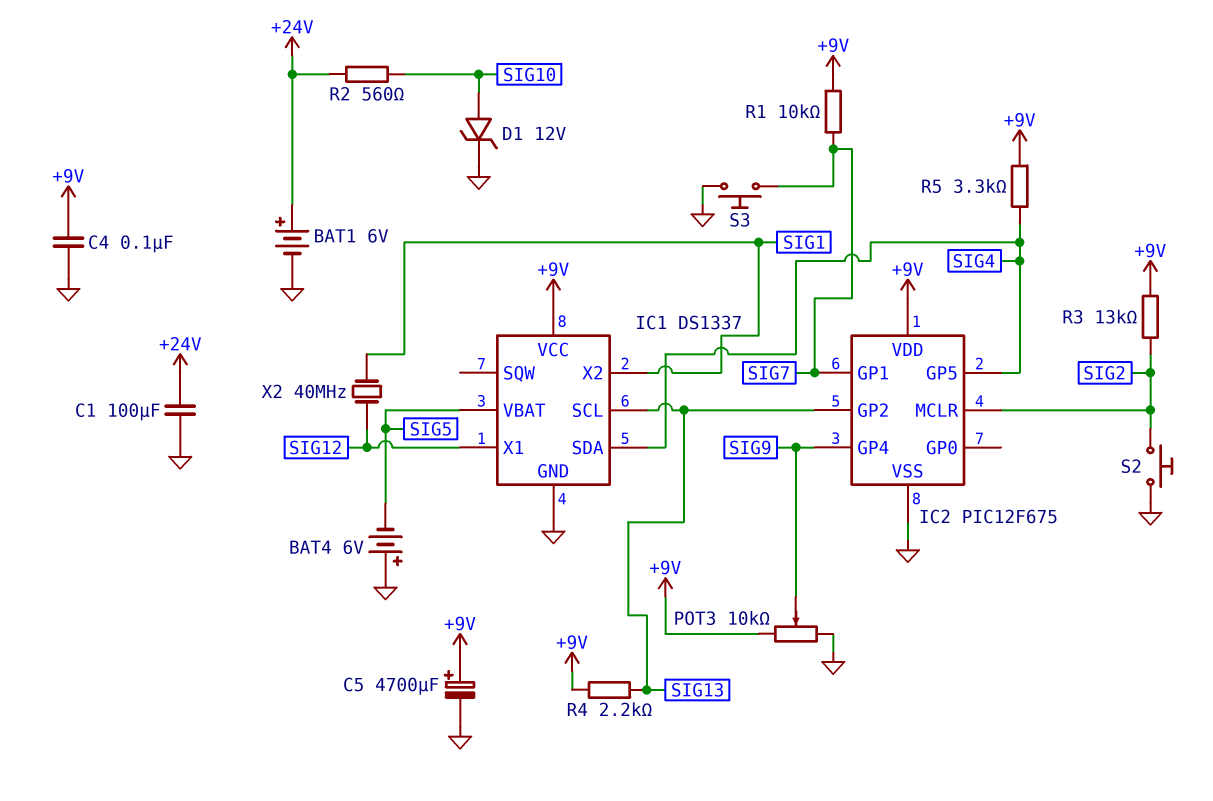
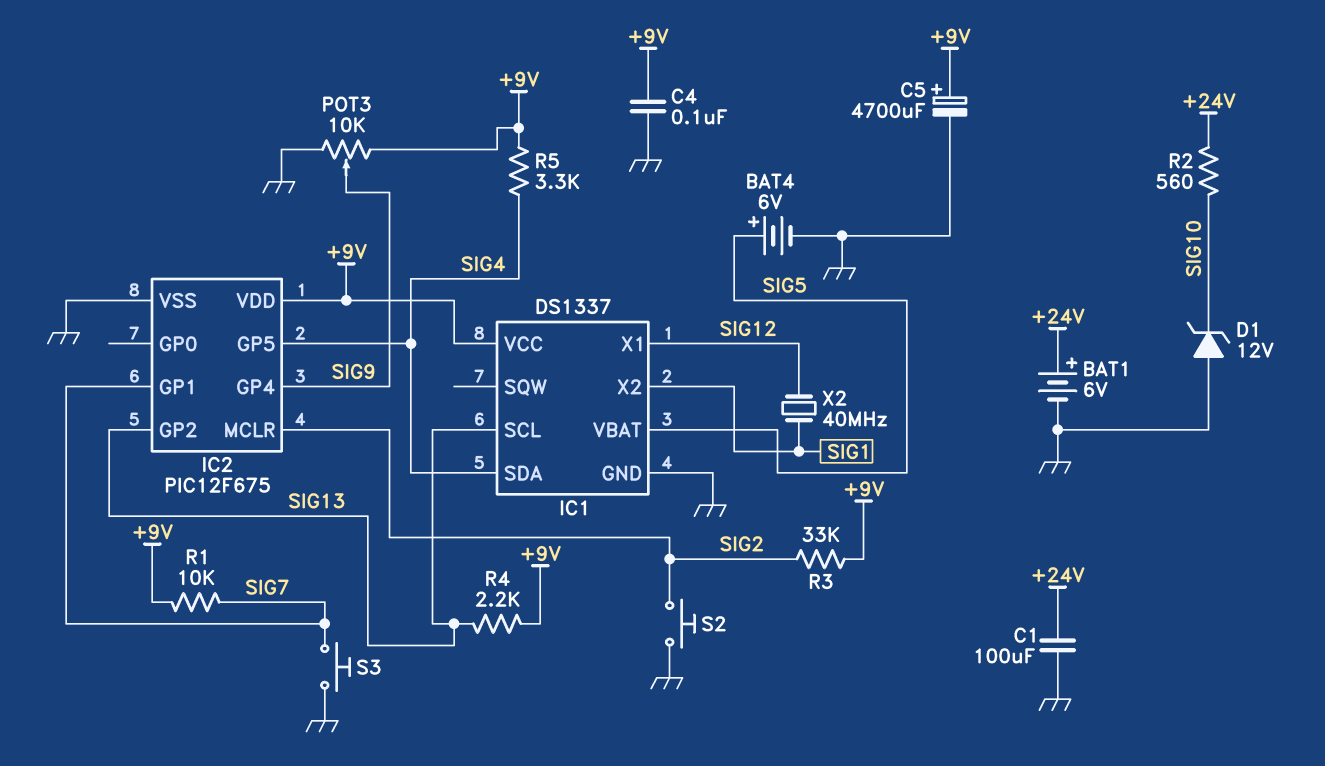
BAT4: 6V (plus GND, minus SIG5) -> 6V (plus SIG5, minus GND)
D1: zener 12V (A SIG10, K GND) -> zener 12V (A GND, K SIG10)
R3: 13k (+9V, SIG2) -> 33k (+9V, SIG2)

